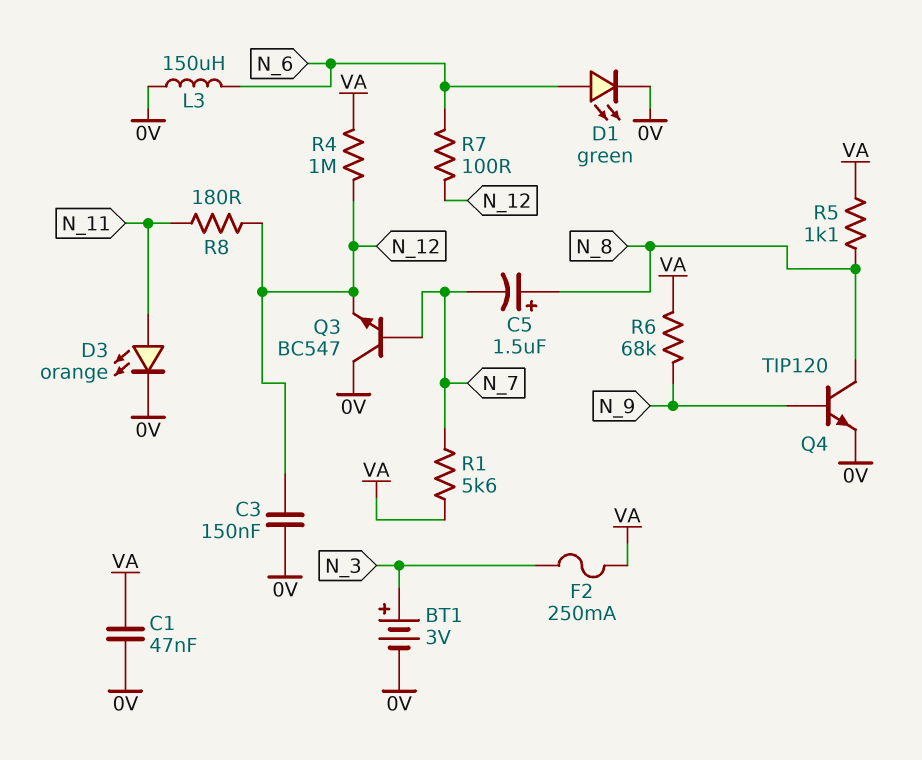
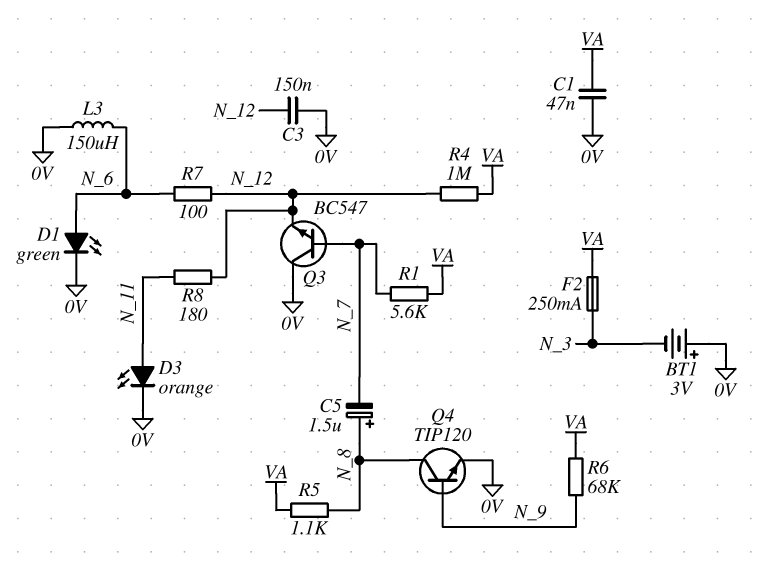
BT1: 3V (plus N_3, minus 0V) -> 3V (plus 0V, minus N_3)

